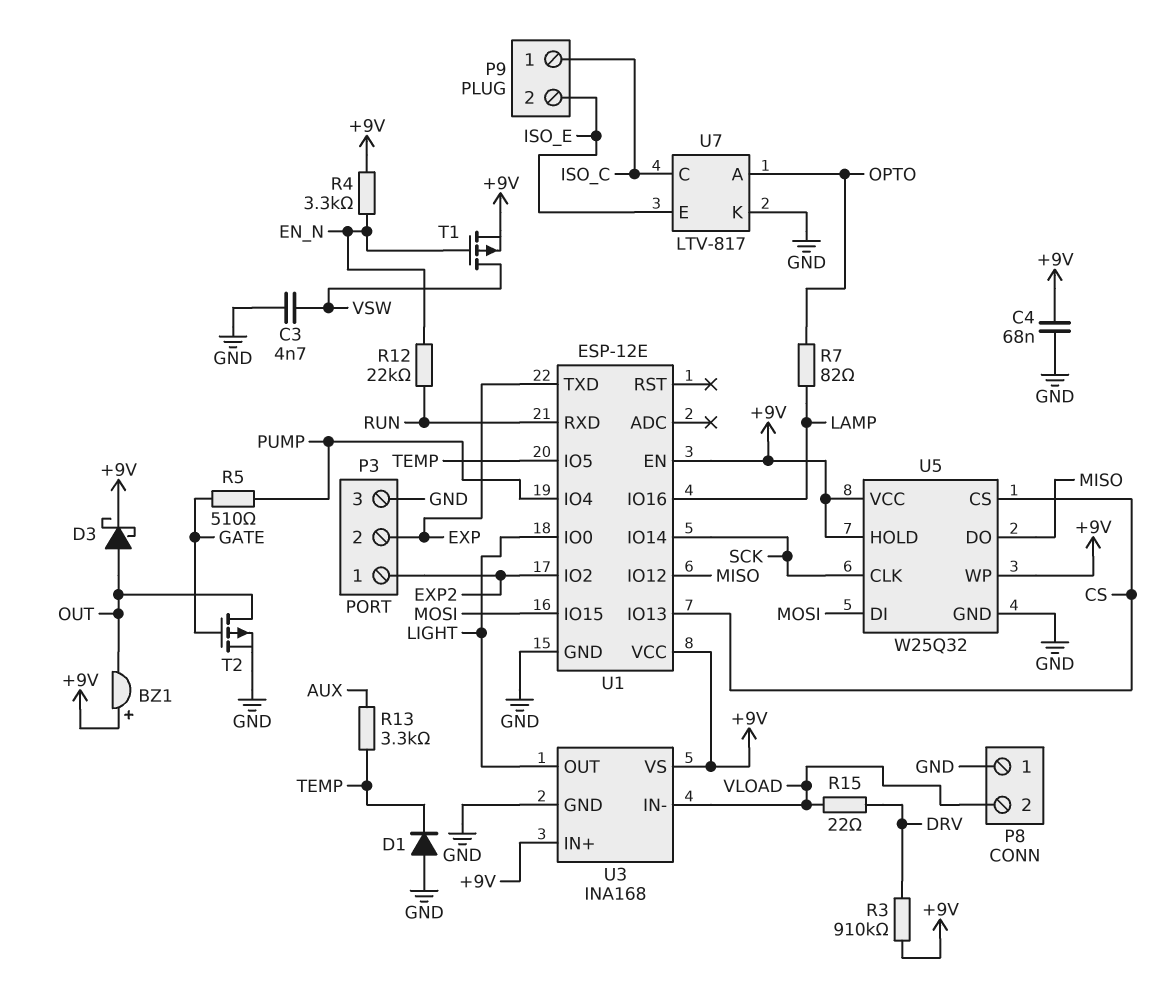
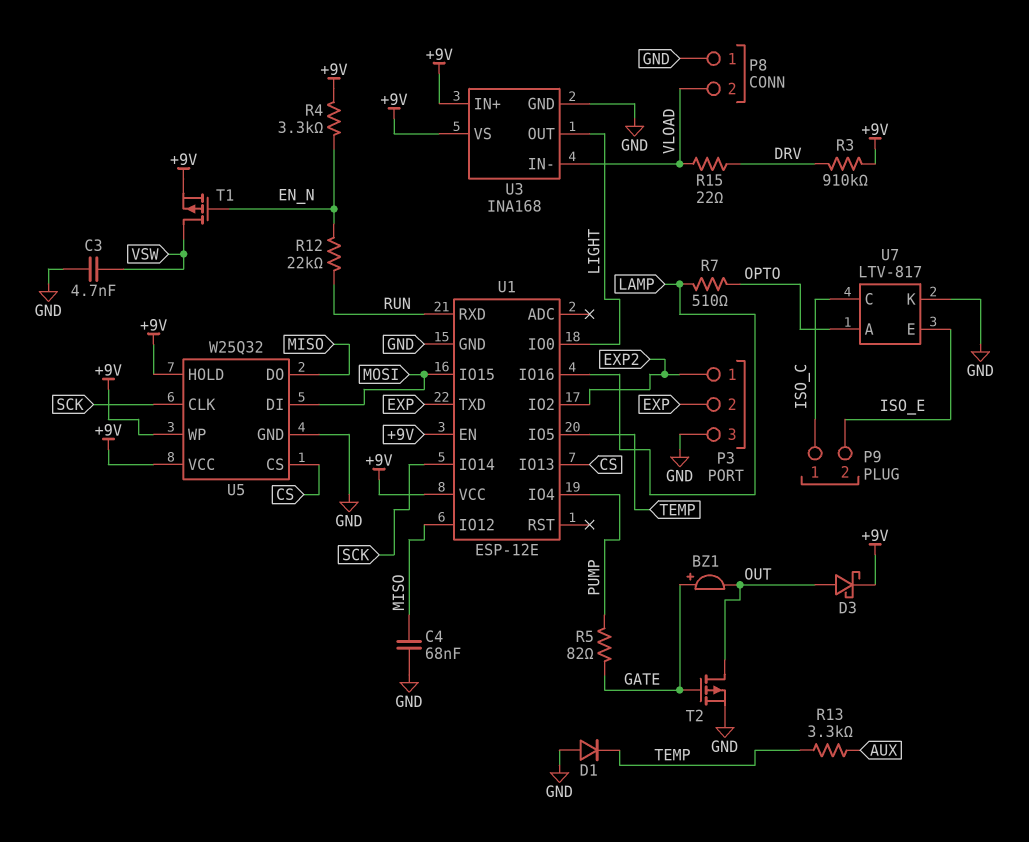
BZ1: buzzer (plus +9V, minus OUT) -> buzzer (plus GATE, minus OUT)
C4: 68nF (+9V, GND) -> 68nF (GND, MISO)
R5: 510 (GATE, PUMP) -> 82 (GATE, PUMP)
R7: 82 (LAMP, OPTO) -> 510 (LAMP, OPTO)

